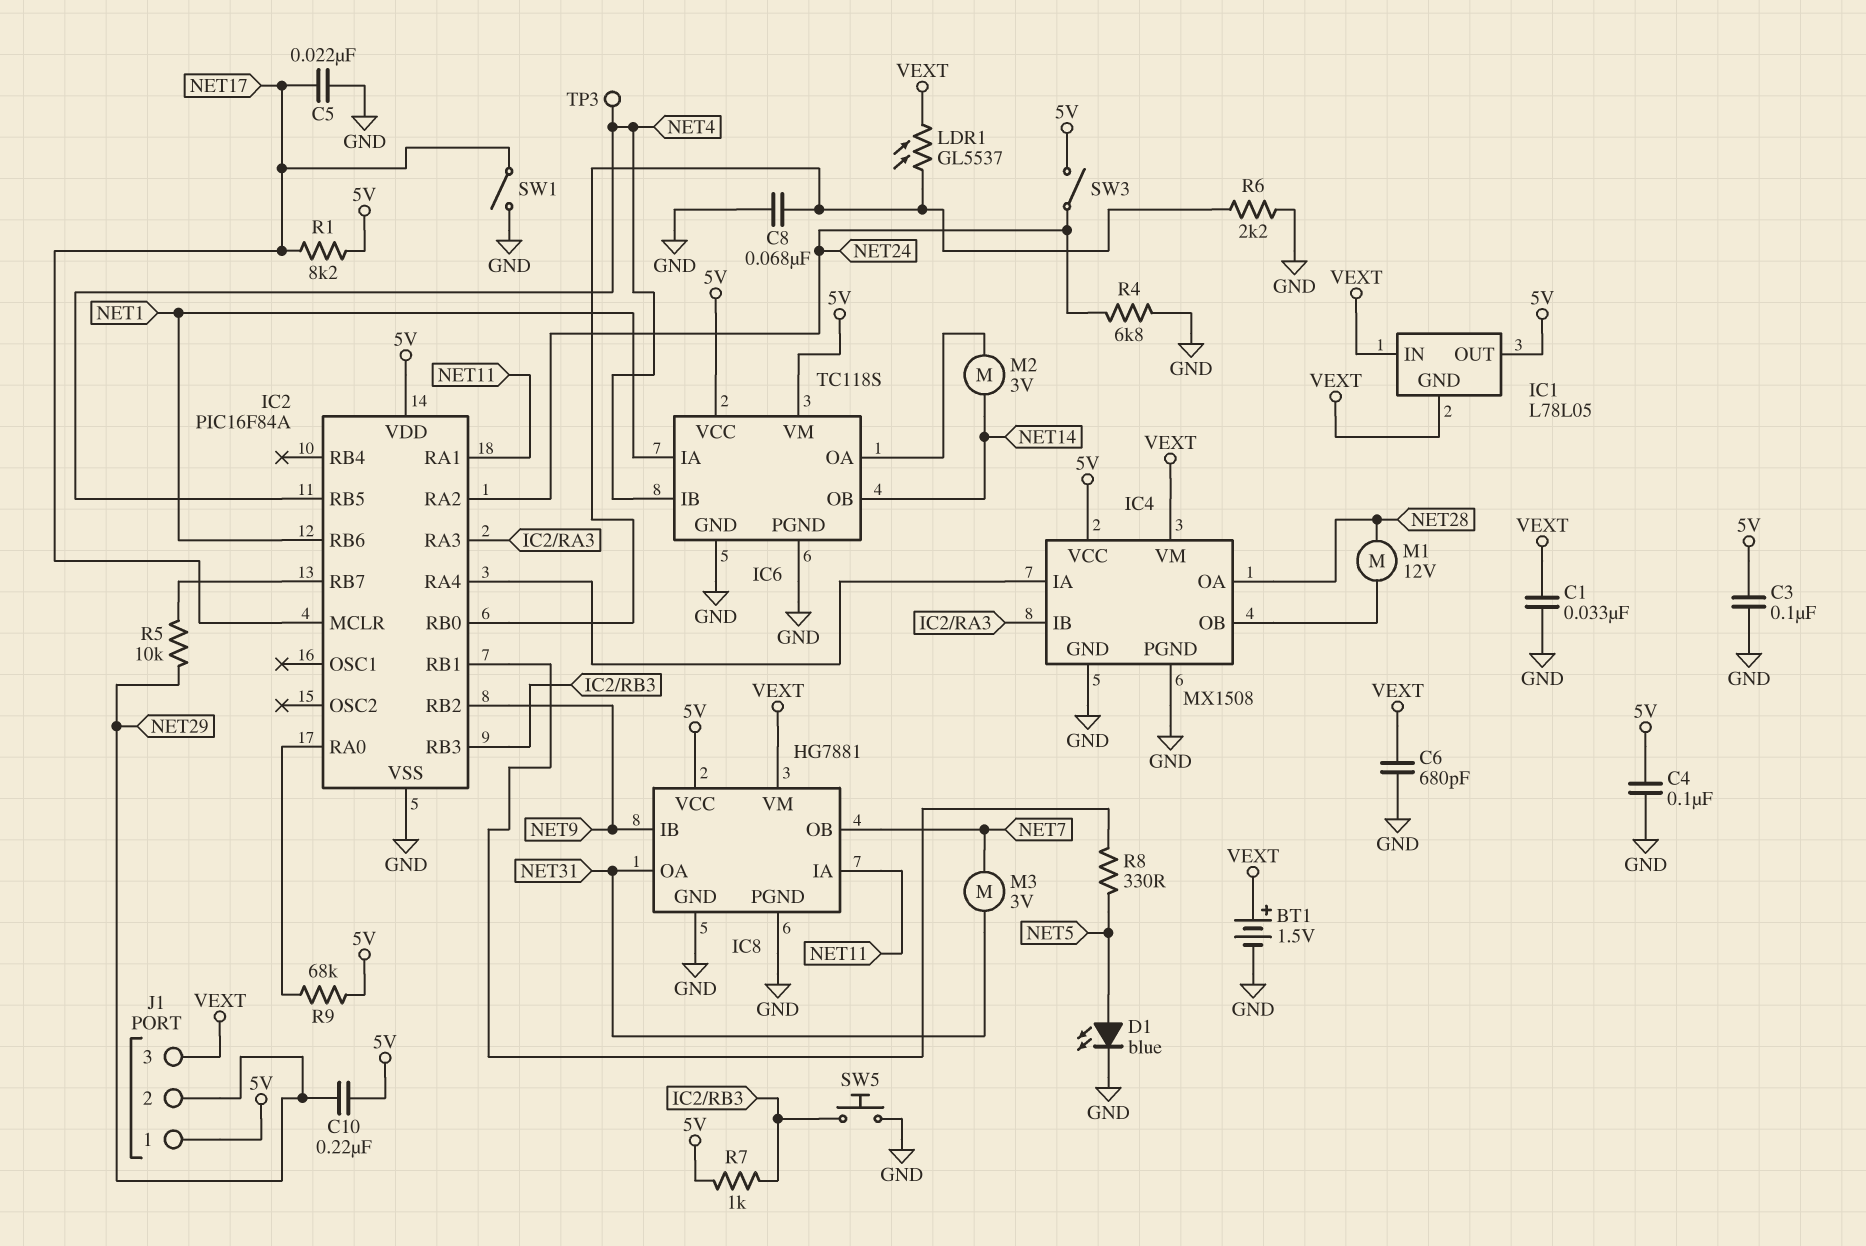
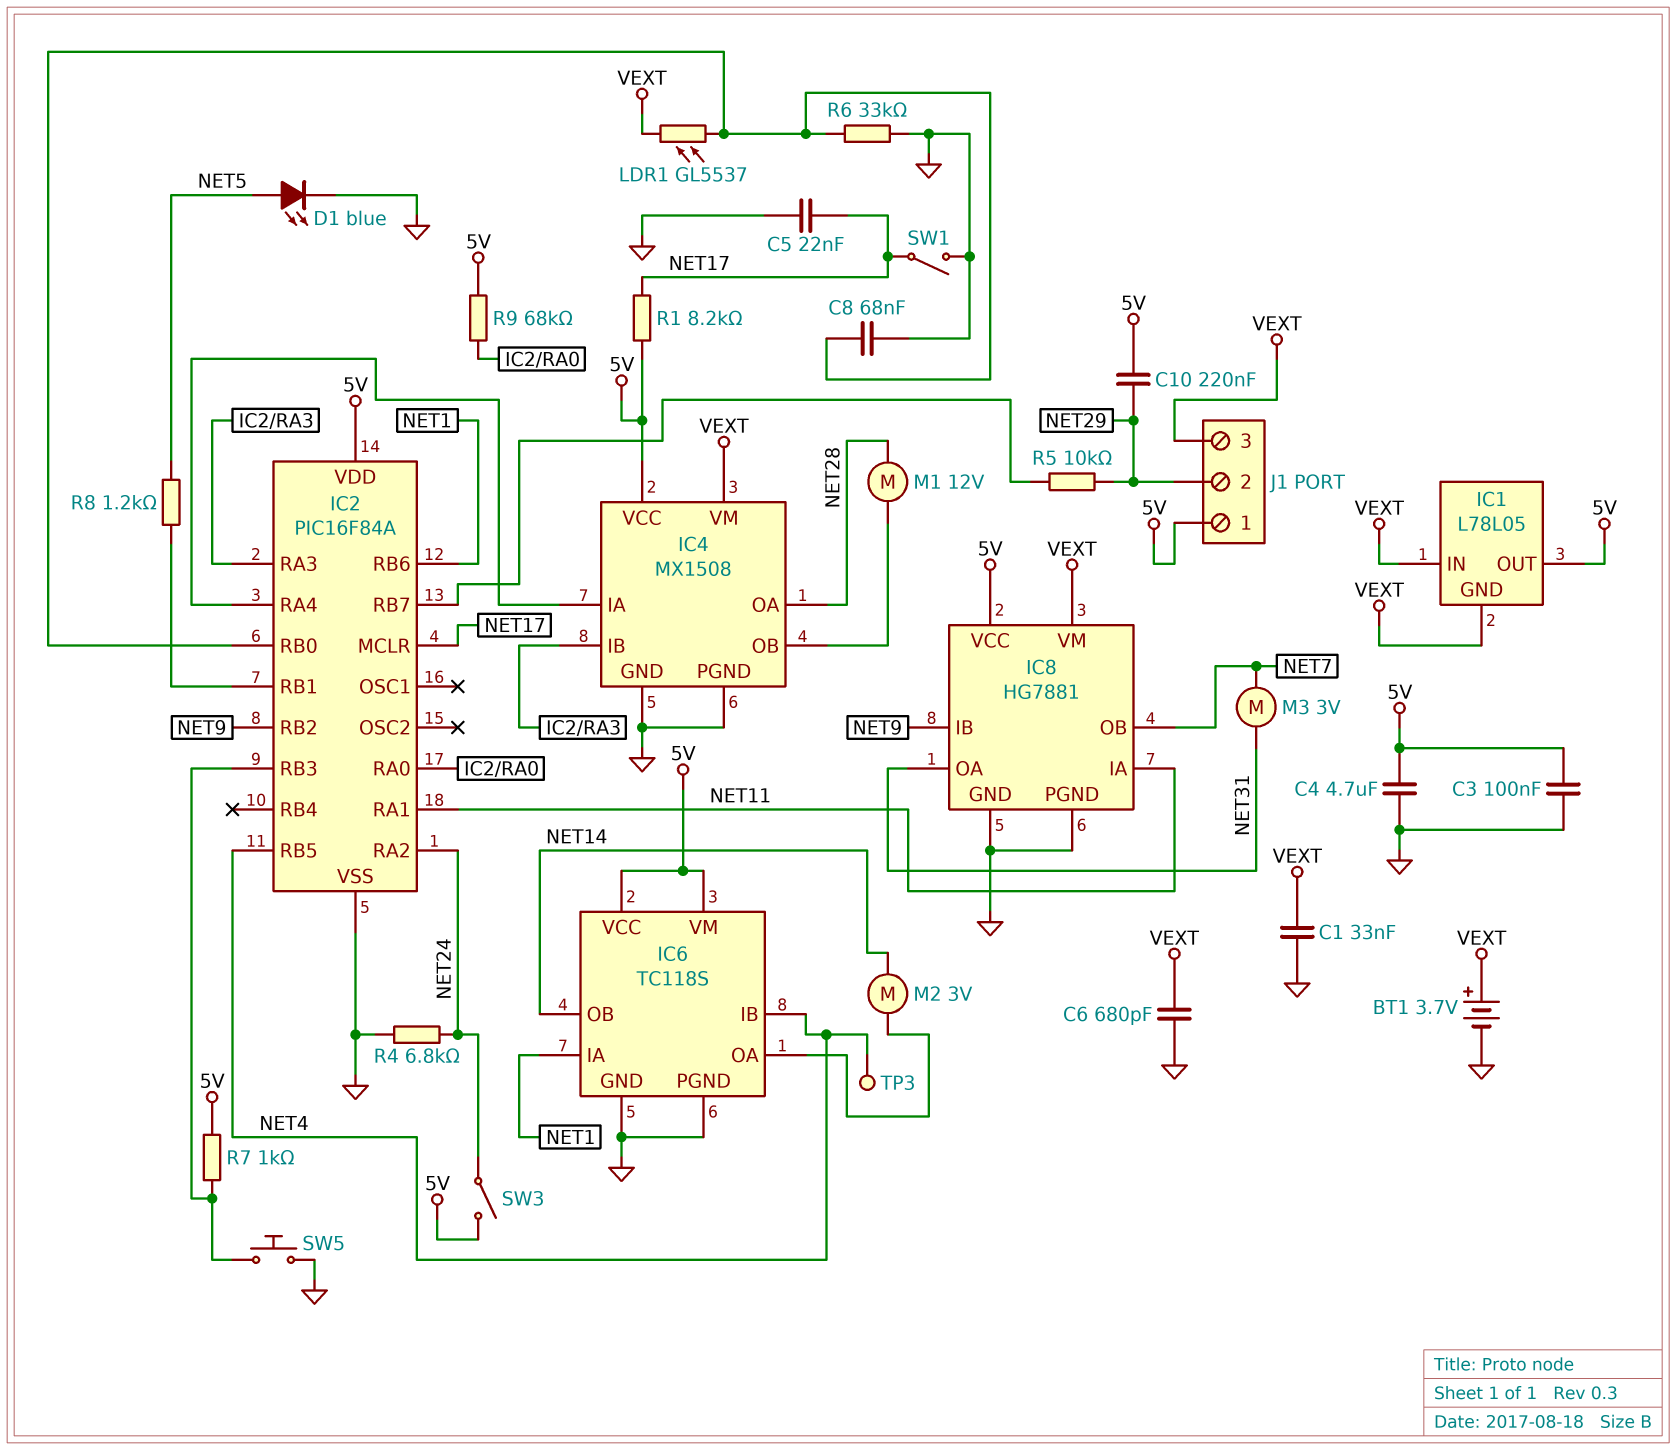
BT1: 1.5V (plus VEXT, minus GND) -> 3.7V (plus VEXT, minus GND)
C4: 100nF (5V, GND) -> 4.7uF (5V, GND)
R6: 2.2k (GND, IC2/RB0) -> 33k (GND, IC2/RB0)
R8: 330 (IC2/RB1, NET5) -> 1.2k (IC2/RB1, NET5)

